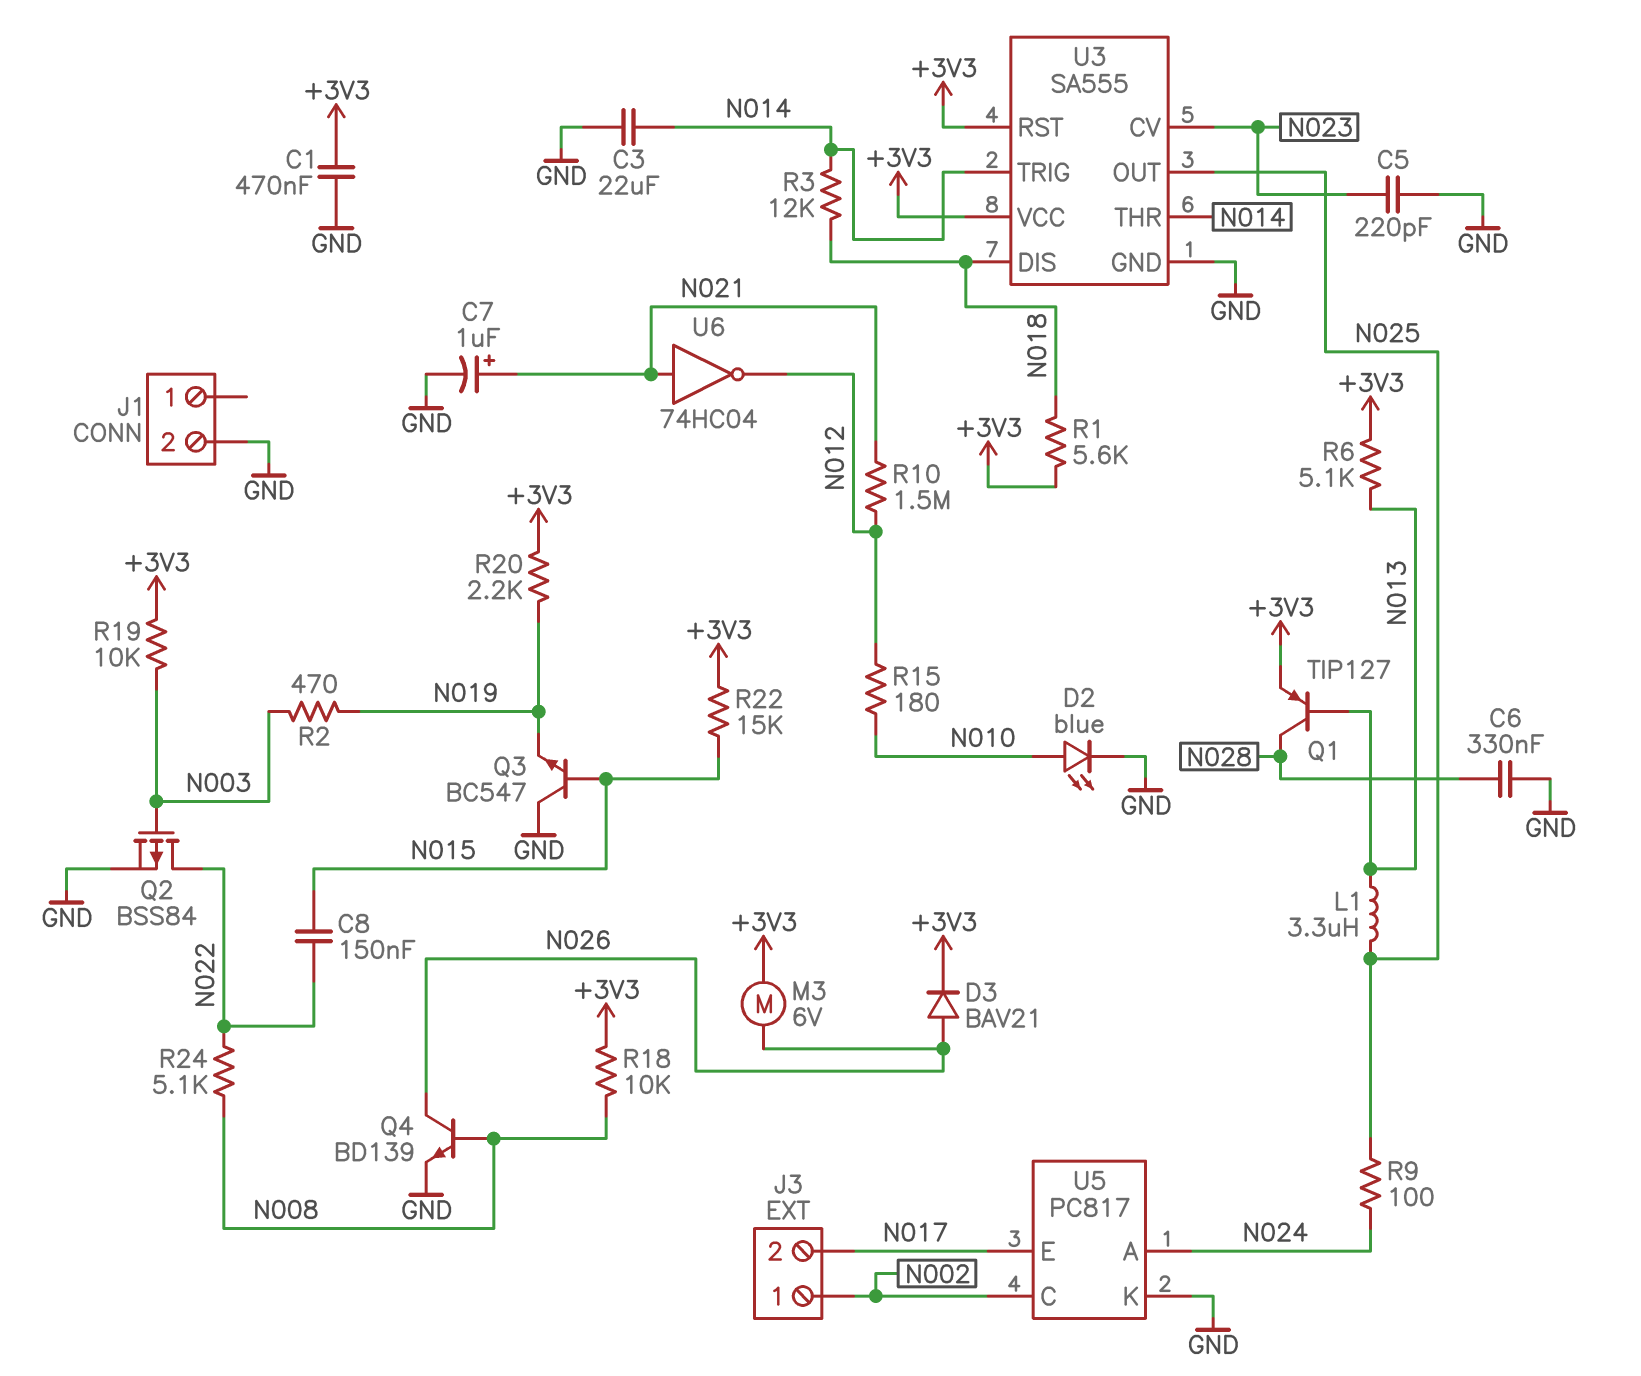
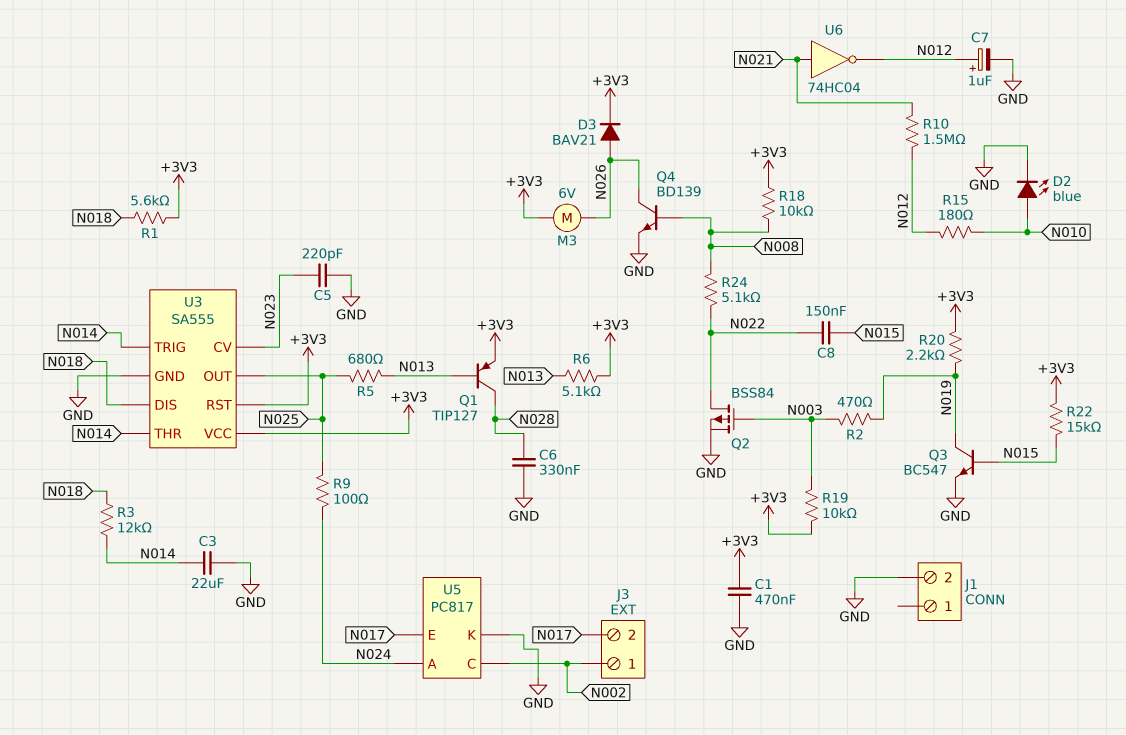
C7: 1uF (plus N021, minus GND) -> 1uF (plus N012, minus GND)
L1: 3.3uH (N013, N025) -> none
Q3: NPN BC547 (B N015, C GND, E N019) -> NPN BC547 (B N015, C N019, E GND)
R5: none -> 680 (N013, N025)

